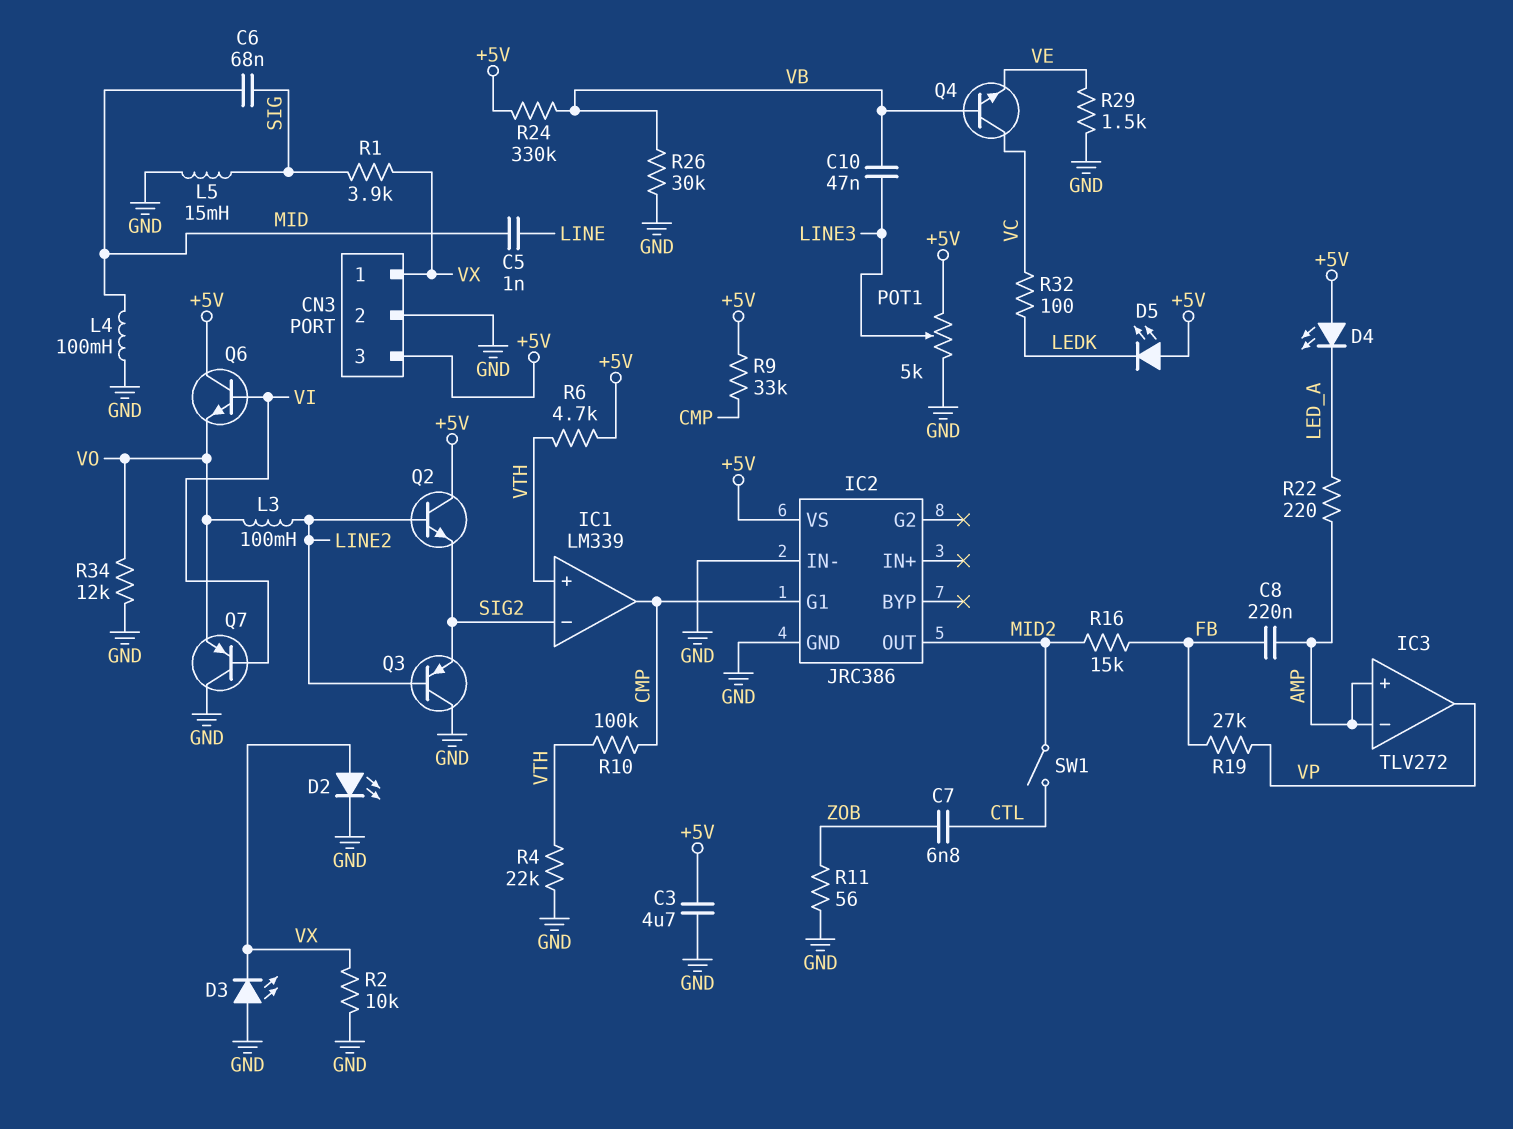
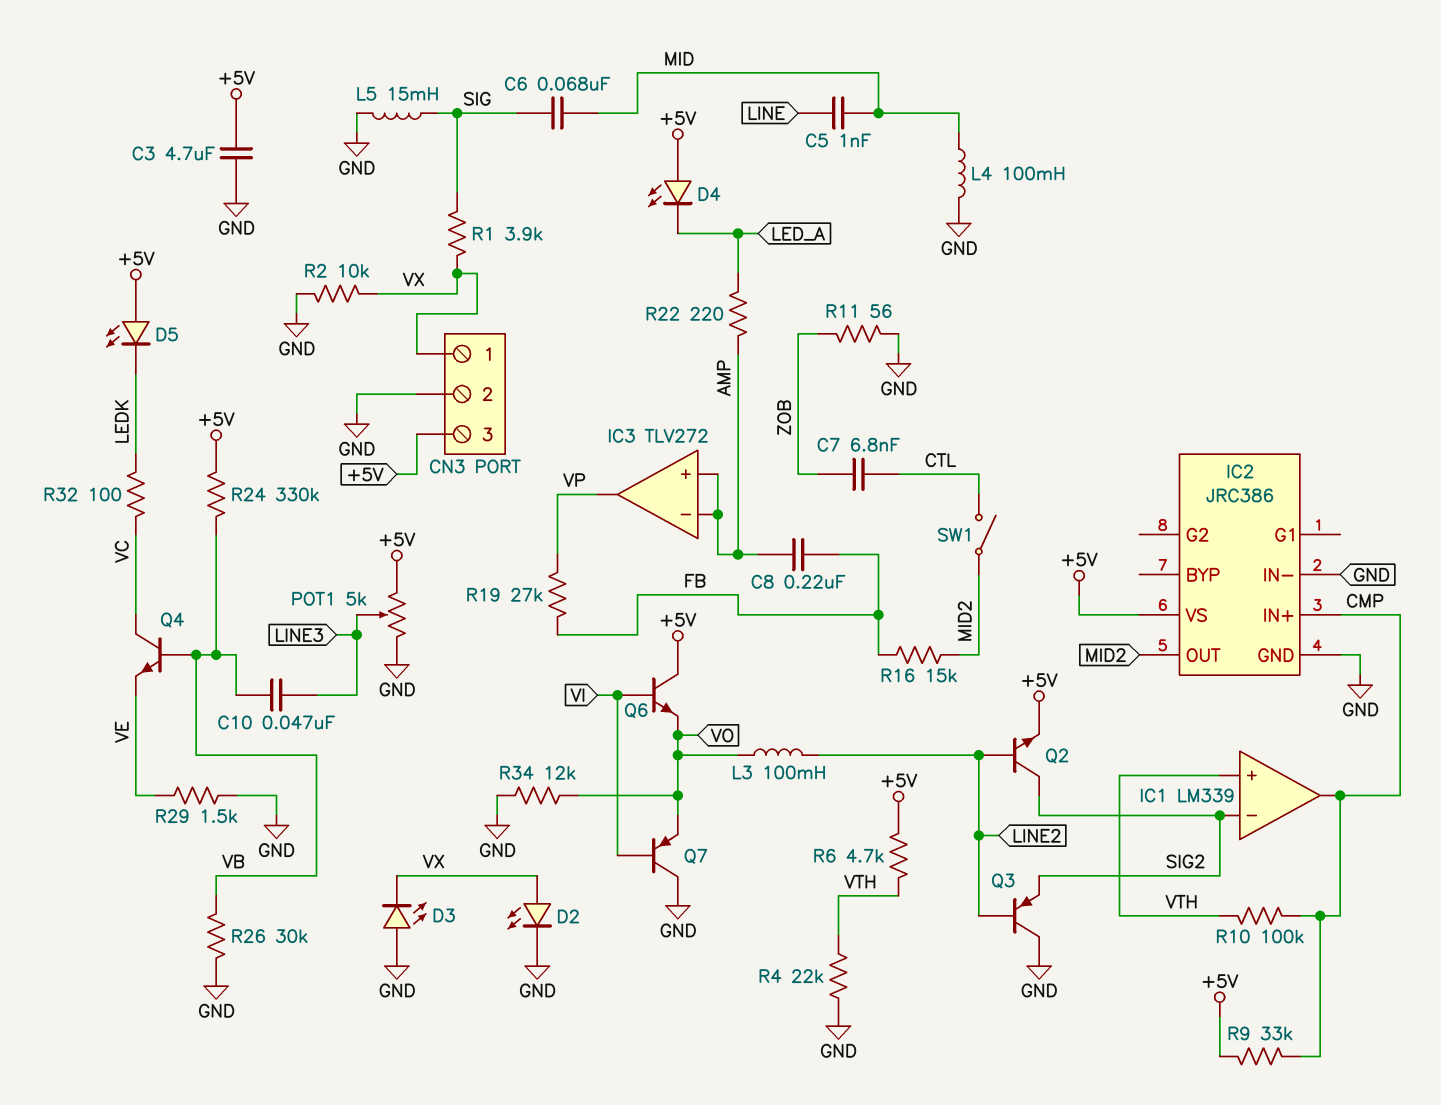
IC2 pin G1: CMP -> none
IC2 pin IN+: none -> CMP
Q2: NPN (B LINE2, C +5V, E SIG2) -> NPN (B LINE2, C SIG2, E +5V)

